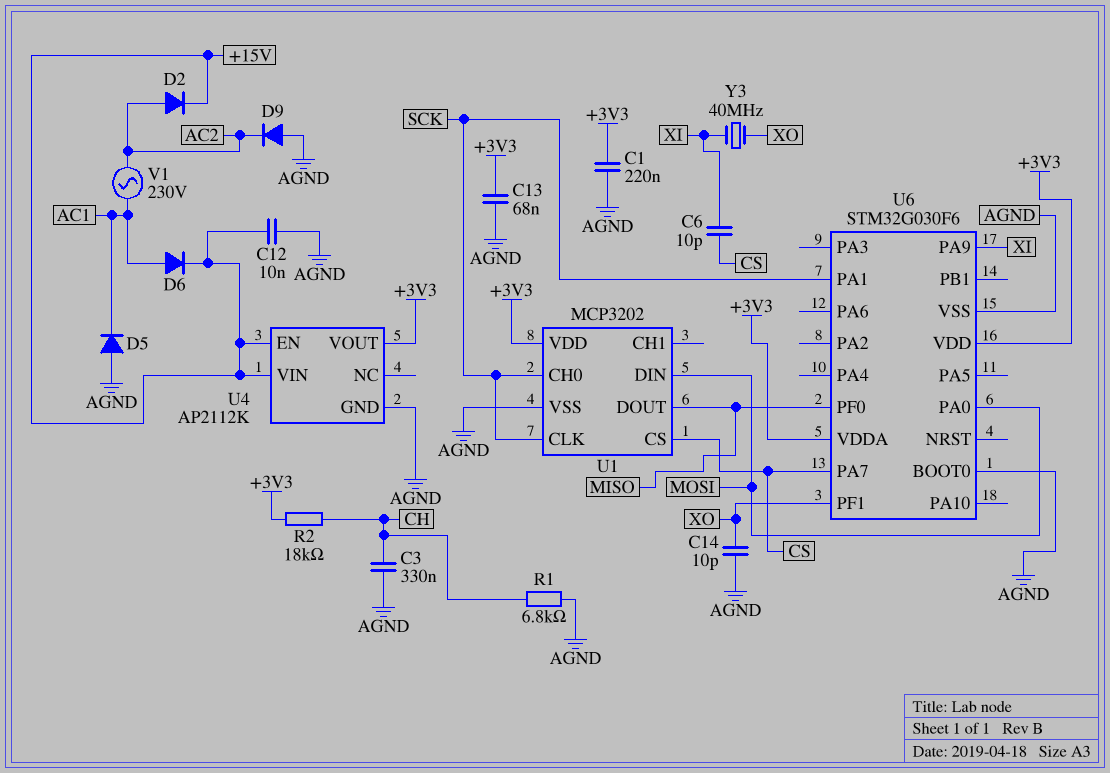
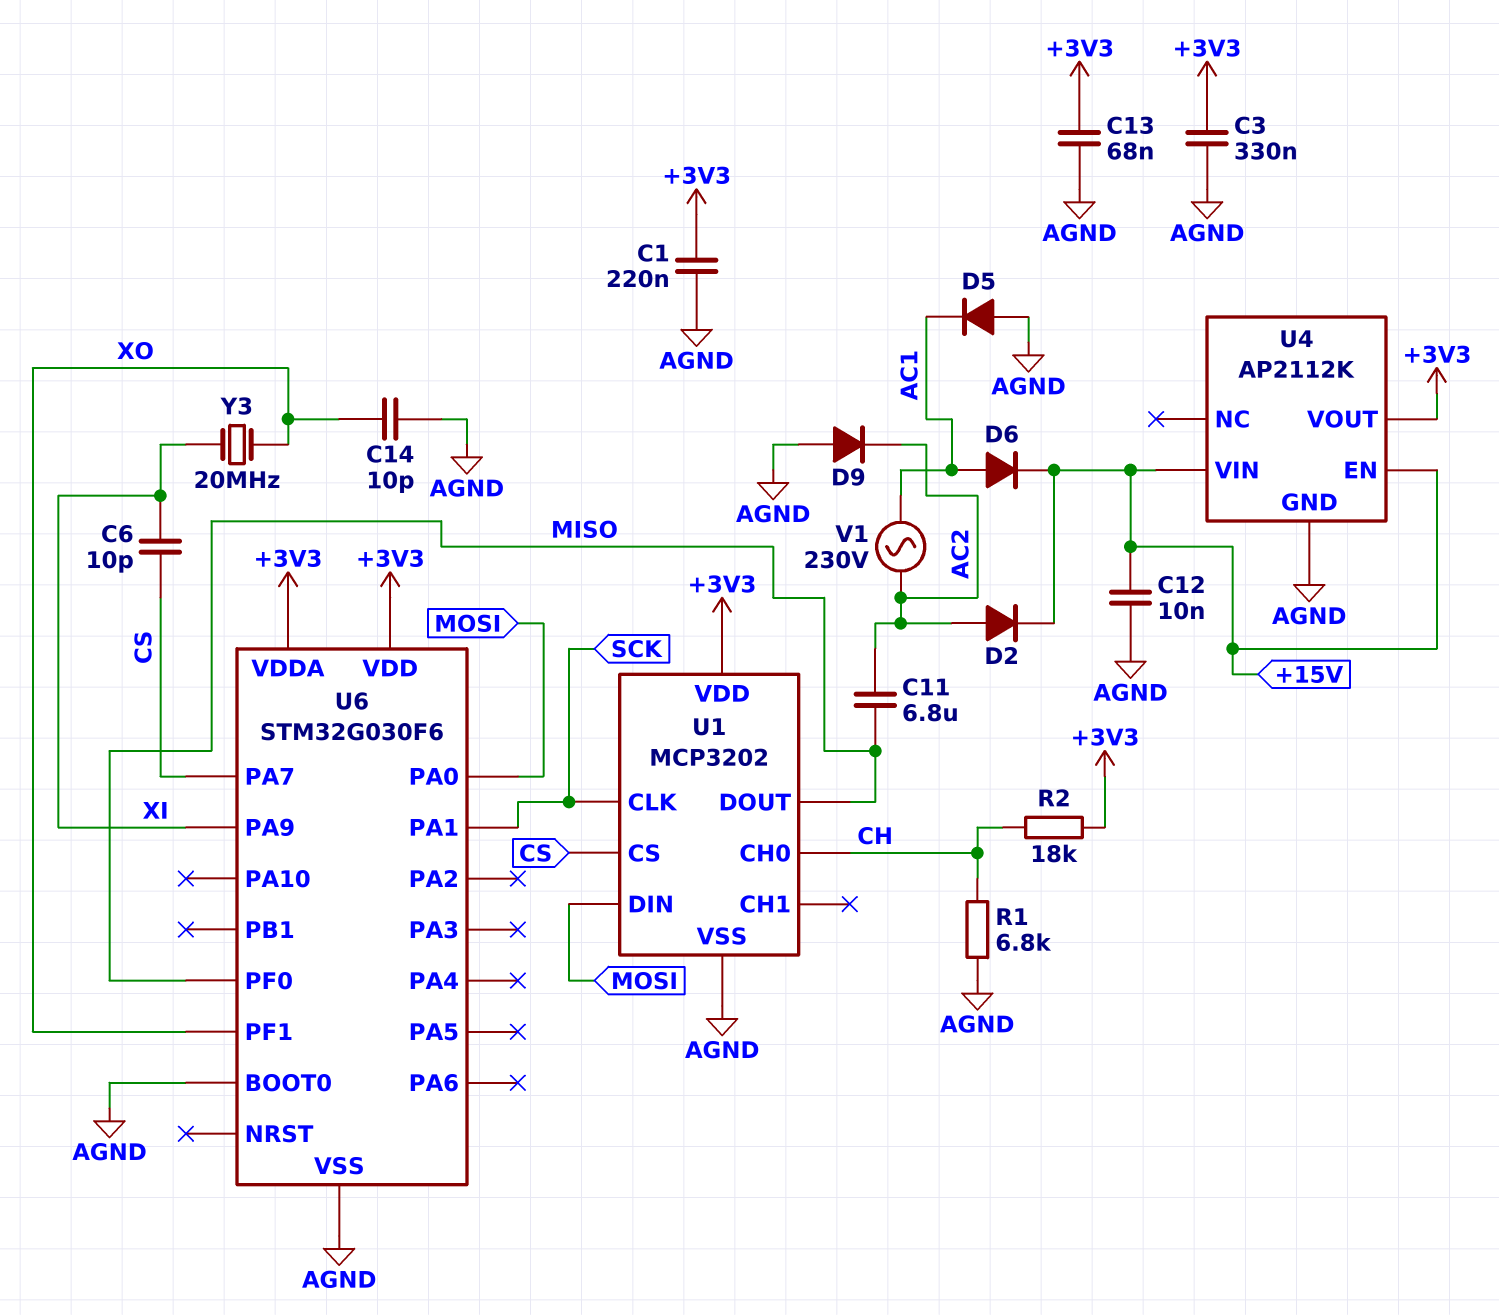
C3: 330nF (AGND, CH) -> 330nF (+3V3, AGND)
C11: none -> 6.8uF (AC2, MISO)
U1 pin CH0: SCK -> CH
Y3: 40MHz (XI, XO) -> 20MHz (XI, XO)

